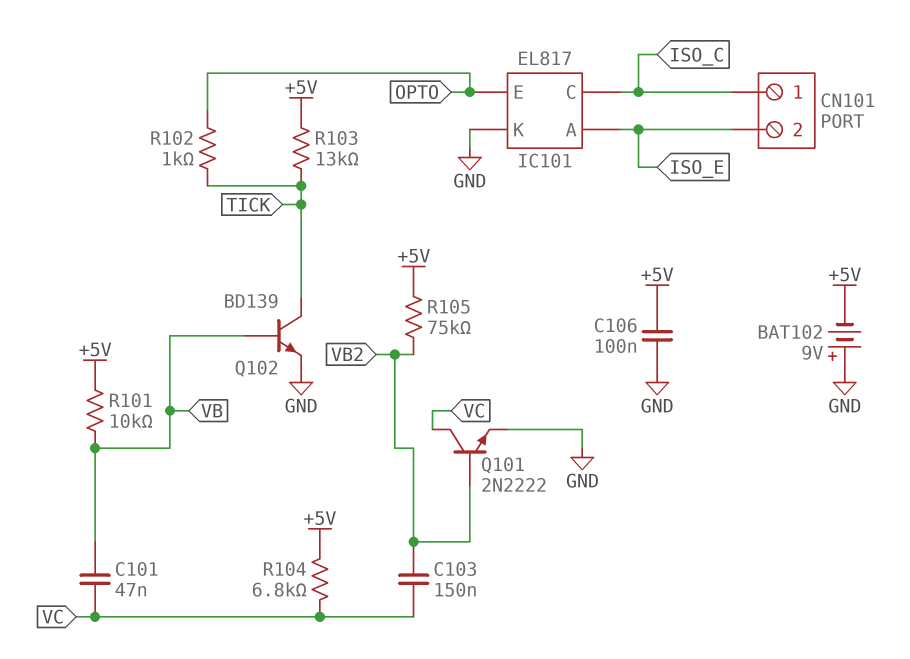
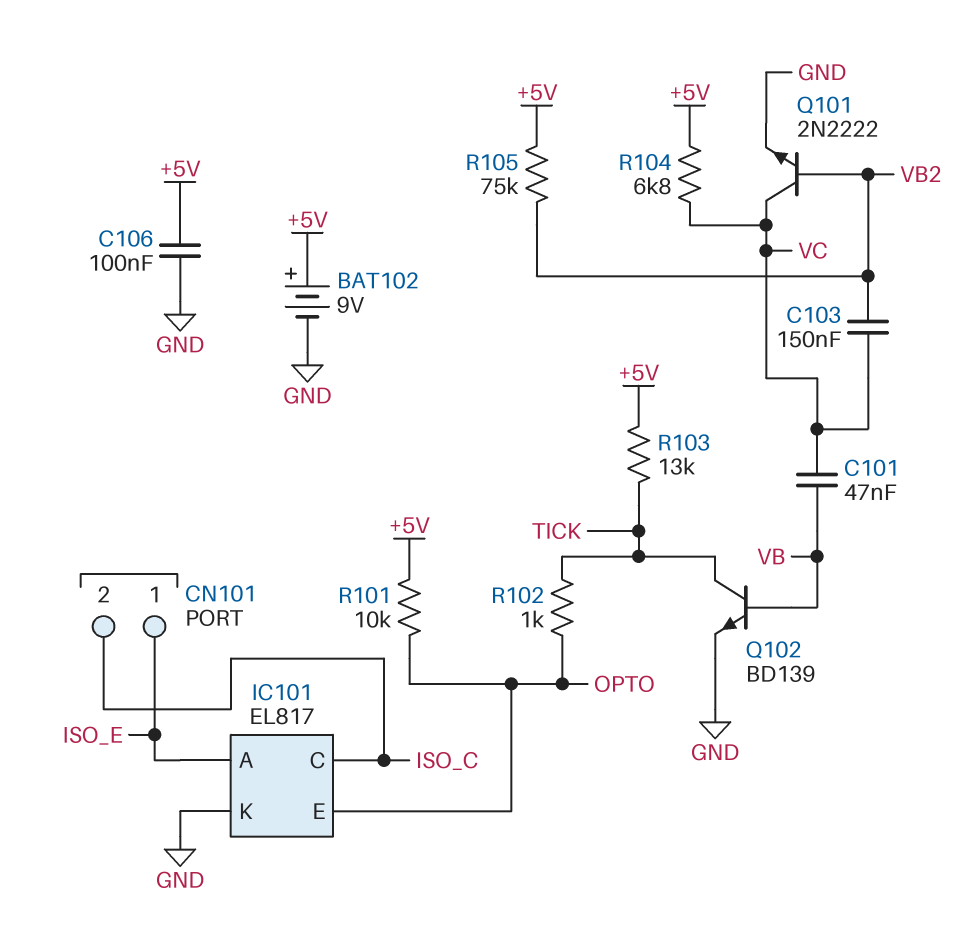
BAT102: 9V (plus GND, minus +5V) -> 9V (plus +5V, minus GND)
CN101 pin 1: ISO_C -> ISO_E
CN101 pin 2: ISO_E -> ISO_C
R101: 10k (+5V, VB) -> 10k (+5V, OPTO)

